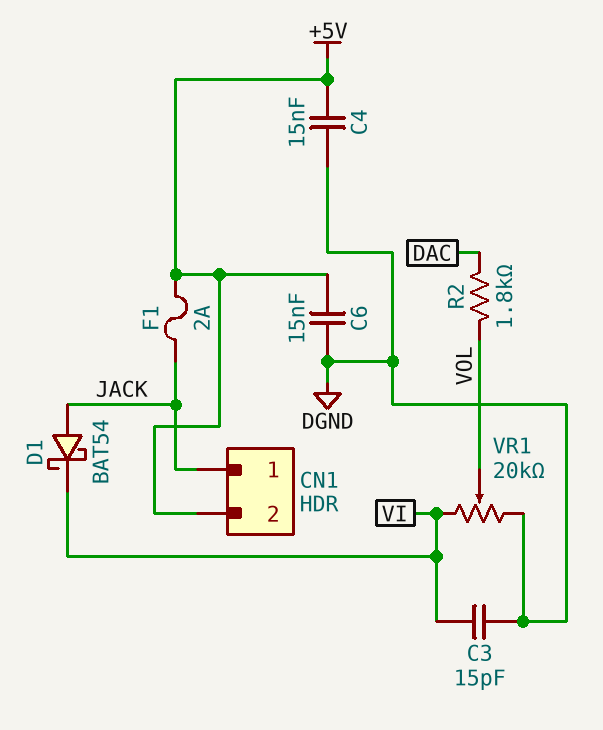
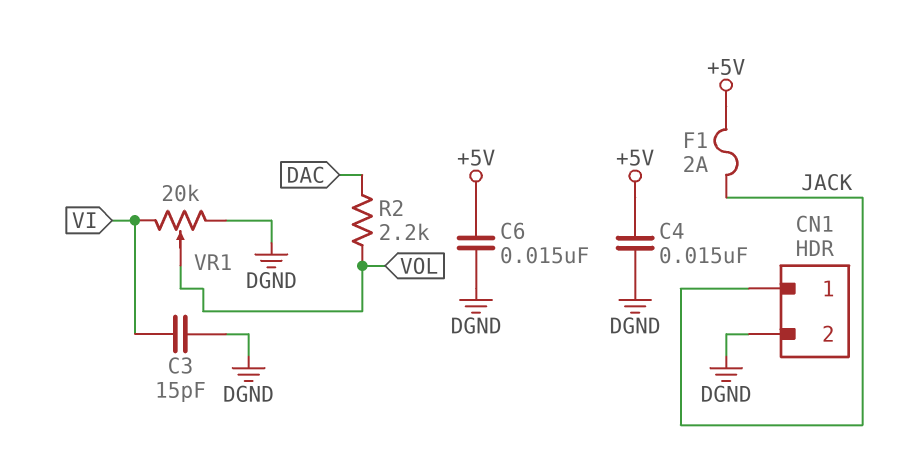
CN1 pin 2: +5V -> DGND
D1: schottky BAT54 (A JACK, K VI) -> none
R2: 1.8k (DAC, VOL) -> 2.2k (DAC, VOL)

